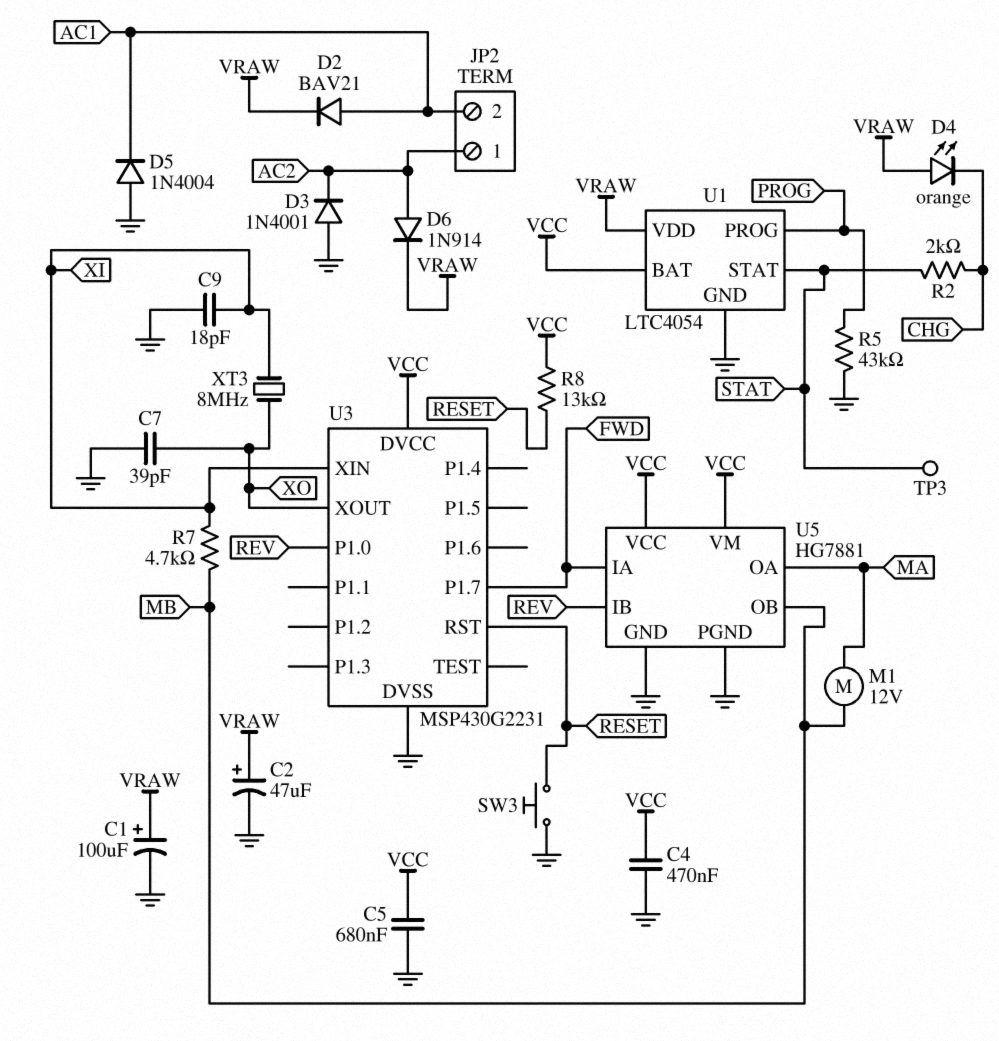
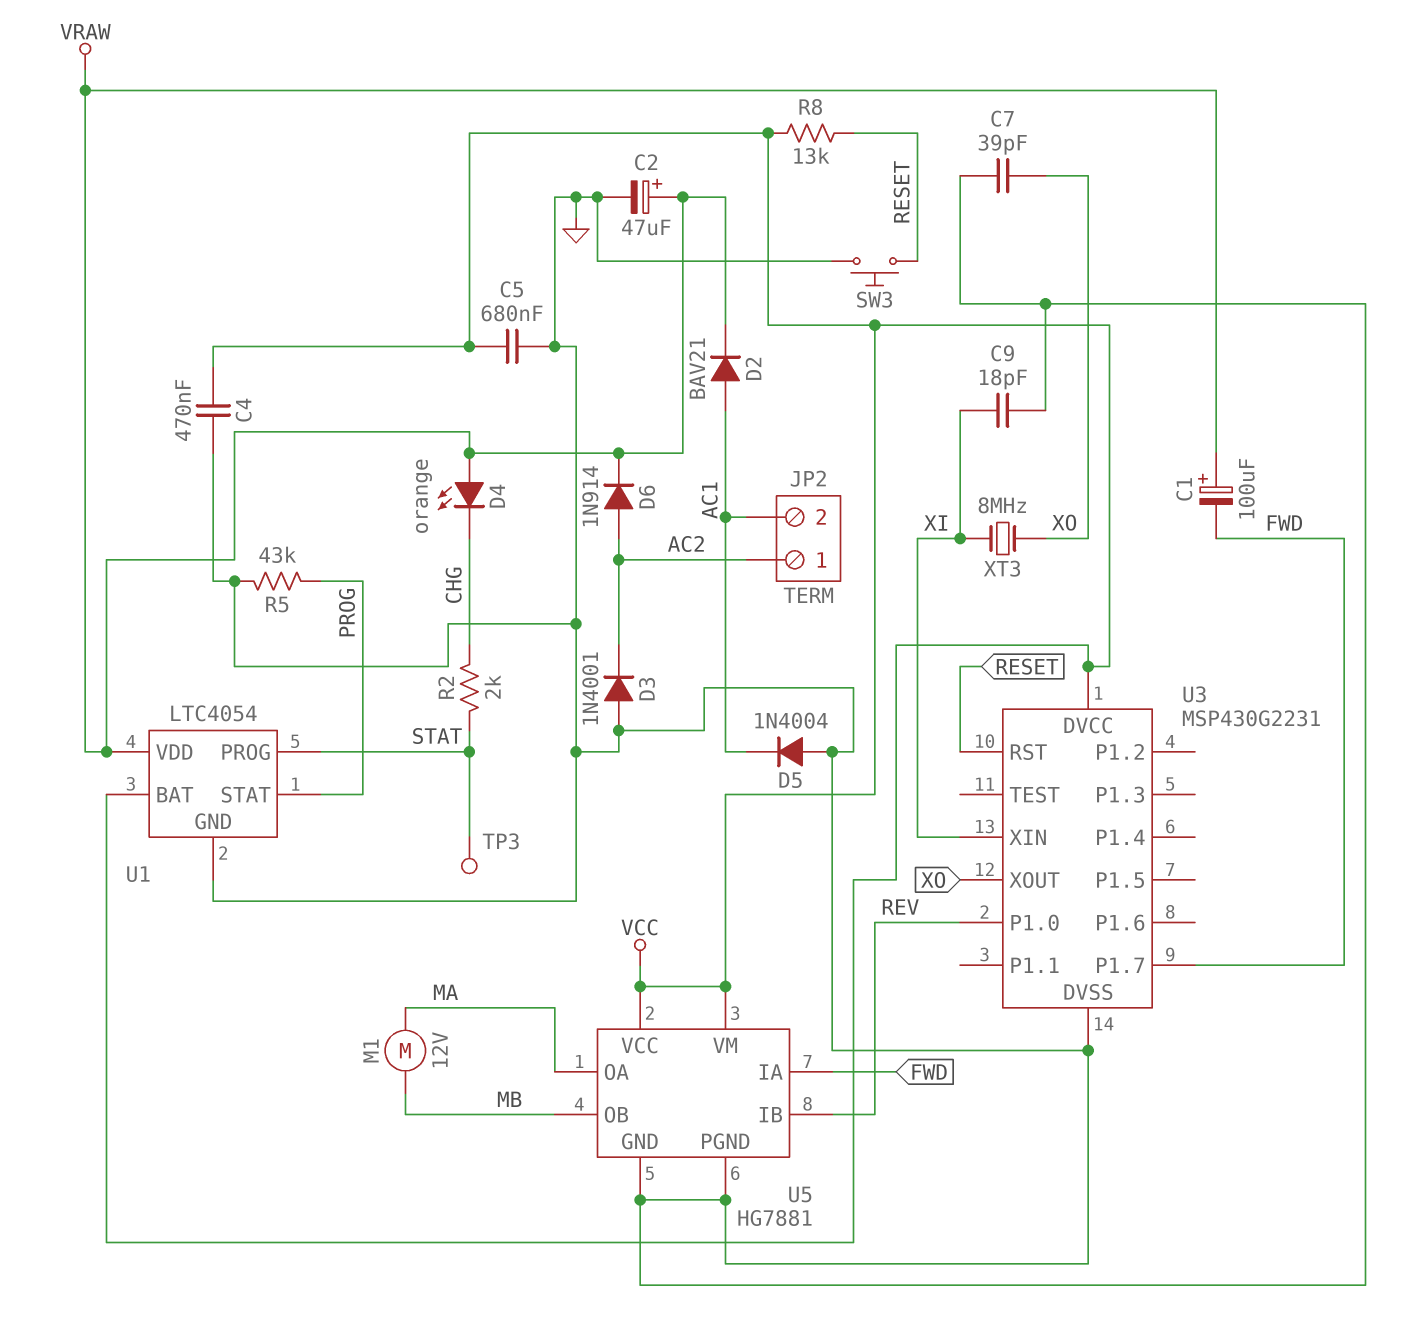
C1: 100uF (plus VRAW, minus GND) -> 100uF (plus VRAW, minus FWD)
R7: 4.7k (MB, XI) -> none
U1 pin PROG: PROG -> STAT
U1 pin STAT: STAT -> PROG

